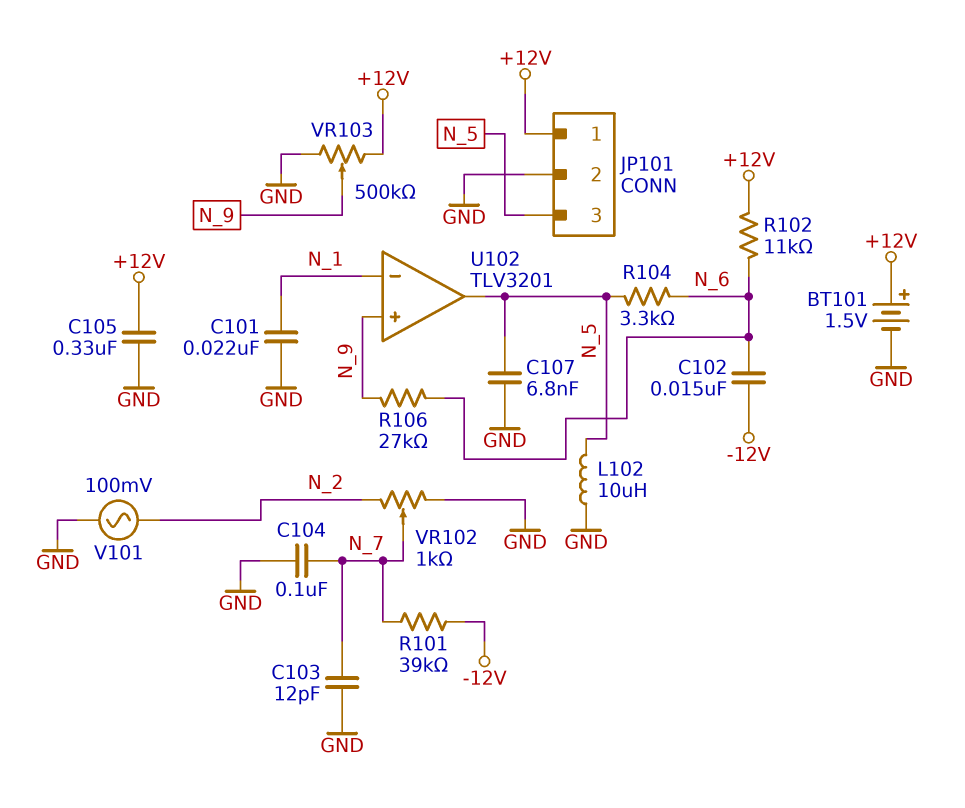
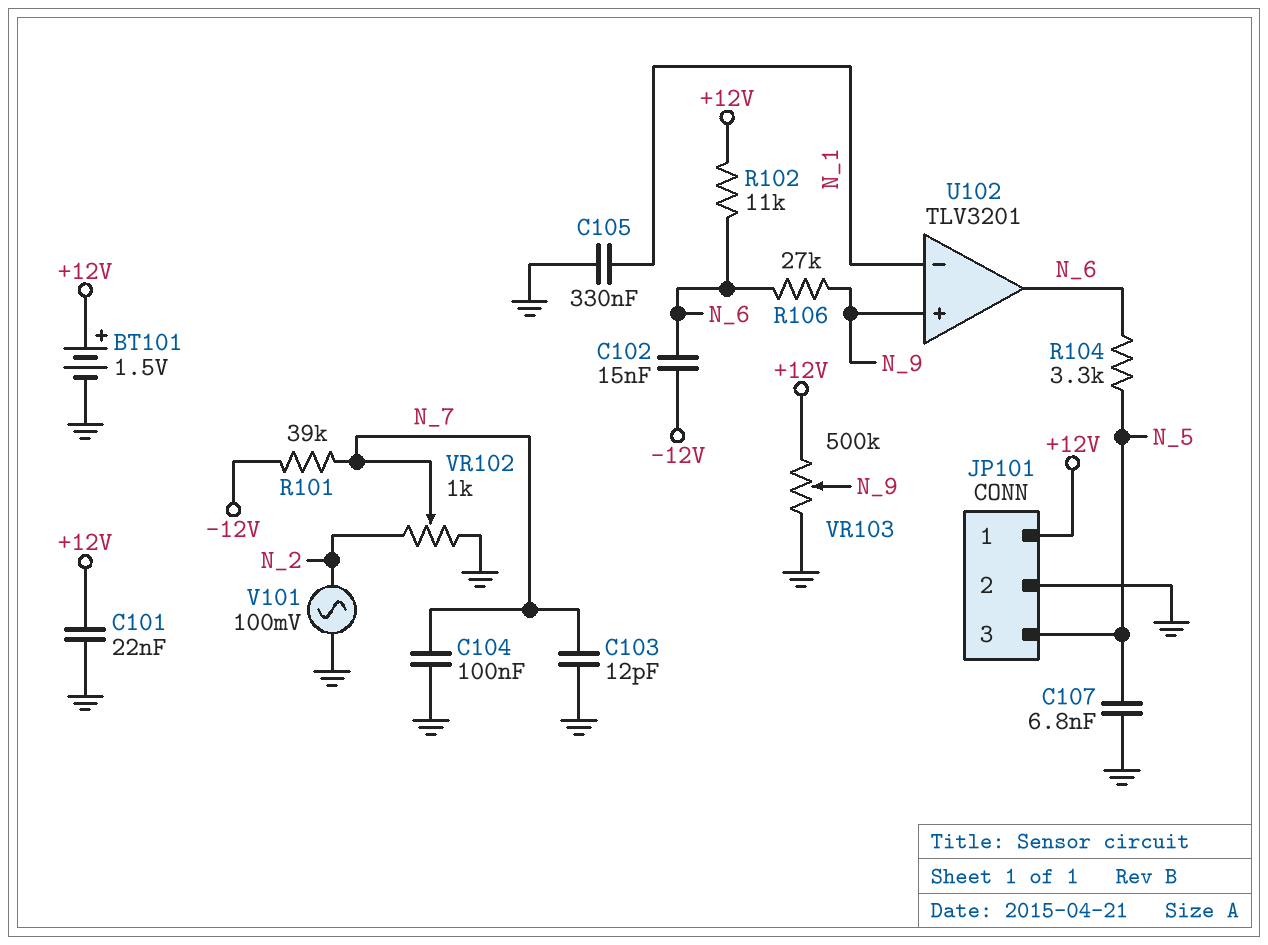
C101: 22nF (GND, N_1) -> 22nF (+12V, GND)
C105: 330nF (+12V, GND) -> 330nF (GND, N_1)
L102: 10uH (GND, N_5) -> none
U102 pin out: N_5 -> N_6

